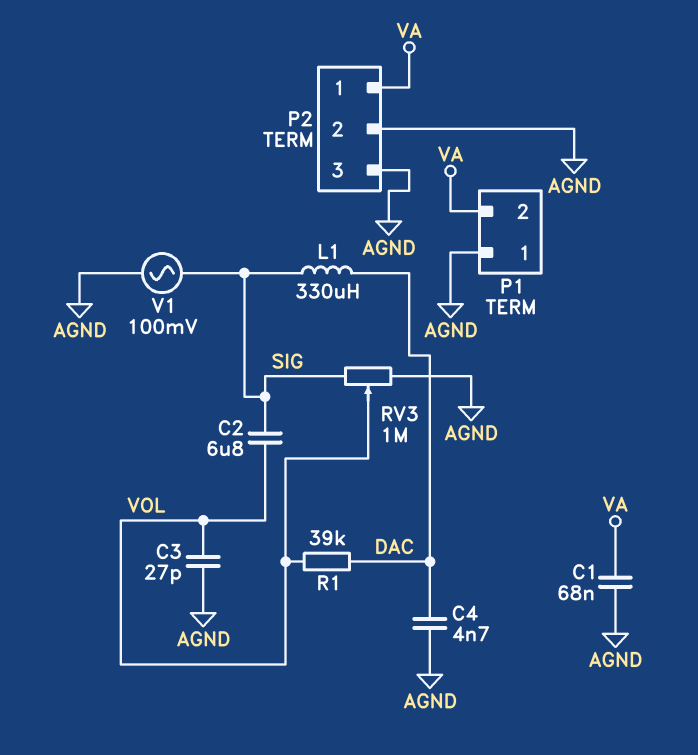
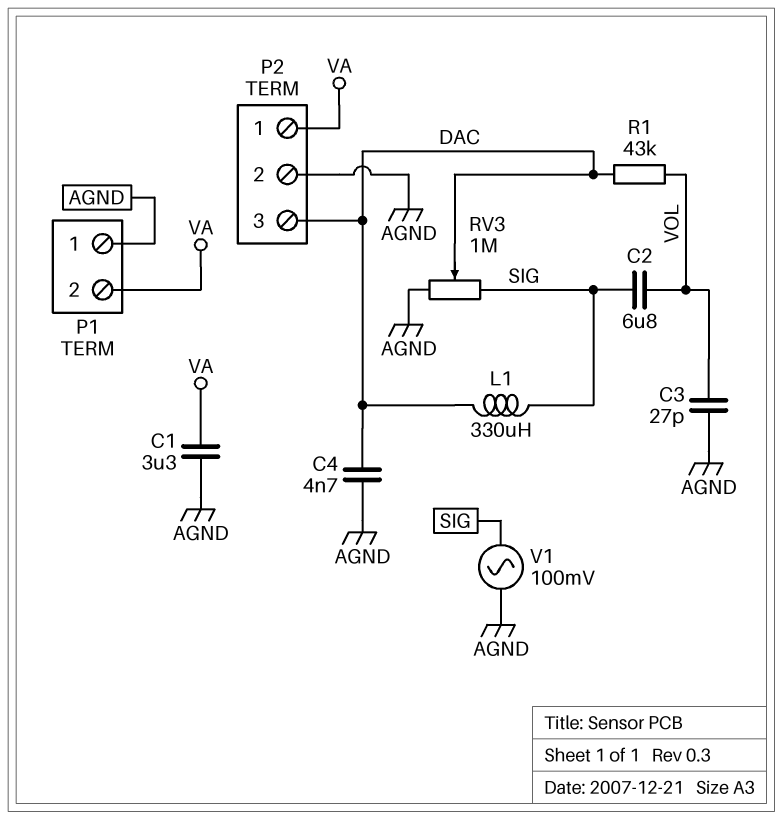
C1: 68nF (AGND, VA) -> 3.3uF (AGND, VA)
P2 pin 3: AGND -> DAC
R1: 39k (DAC, VOL) -> 43k (DAC, VOL)
RV3: 1M (AGND, SIG, wiper VOL) -> 1M (AGND, SIG, wiper DAC)

